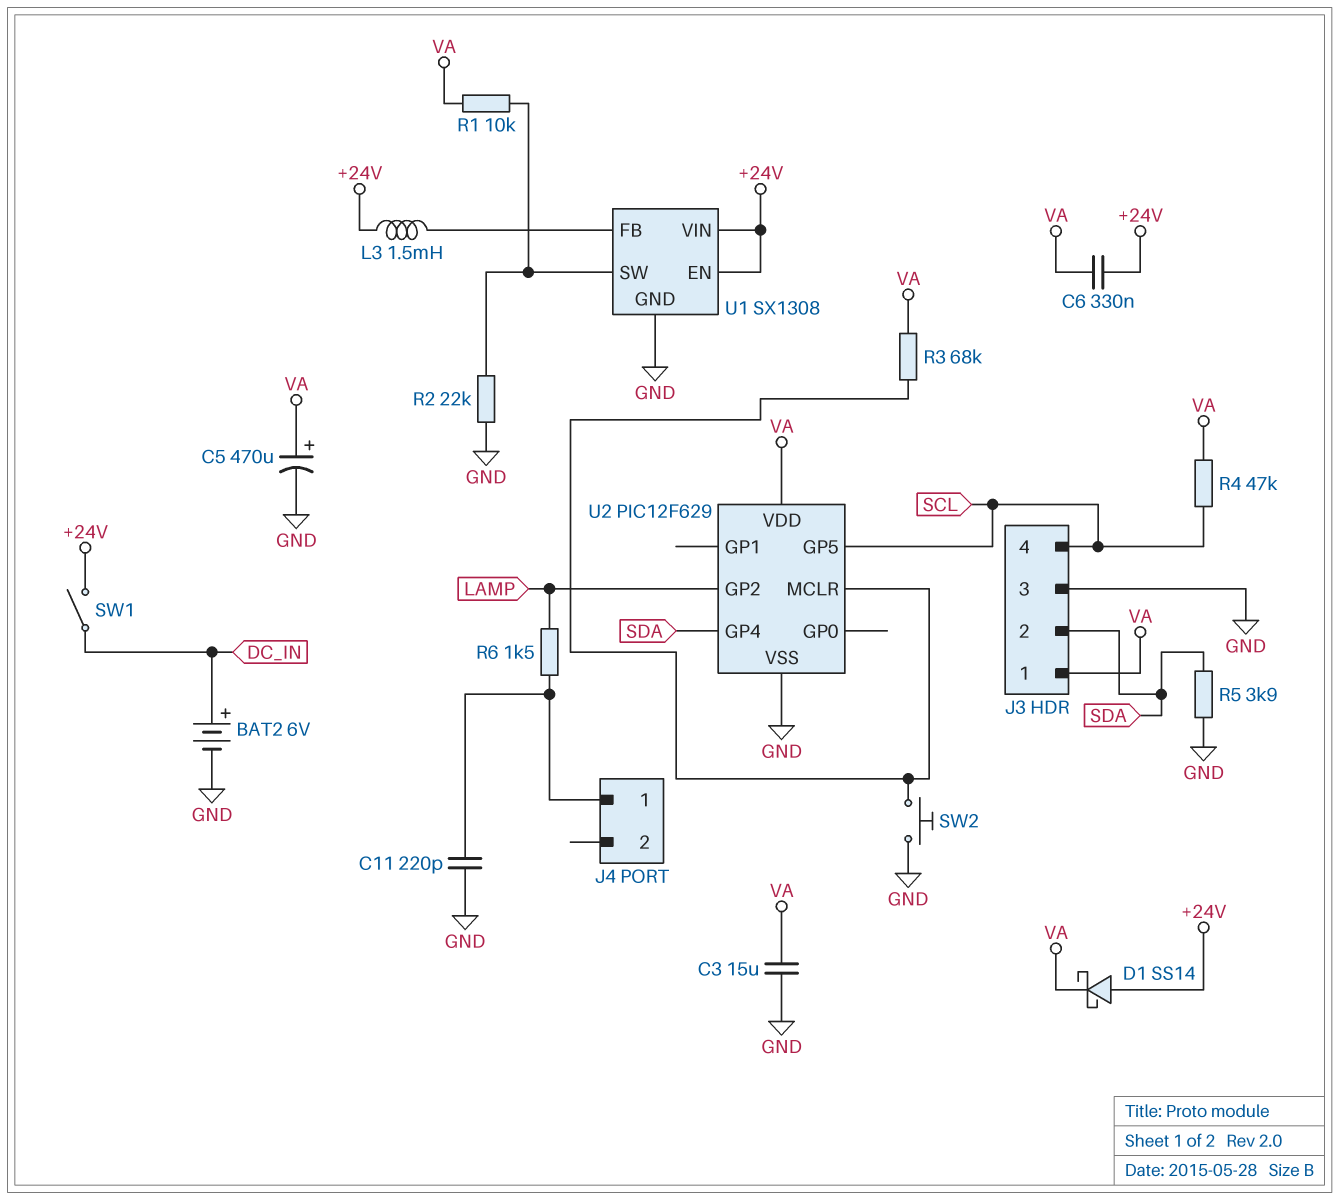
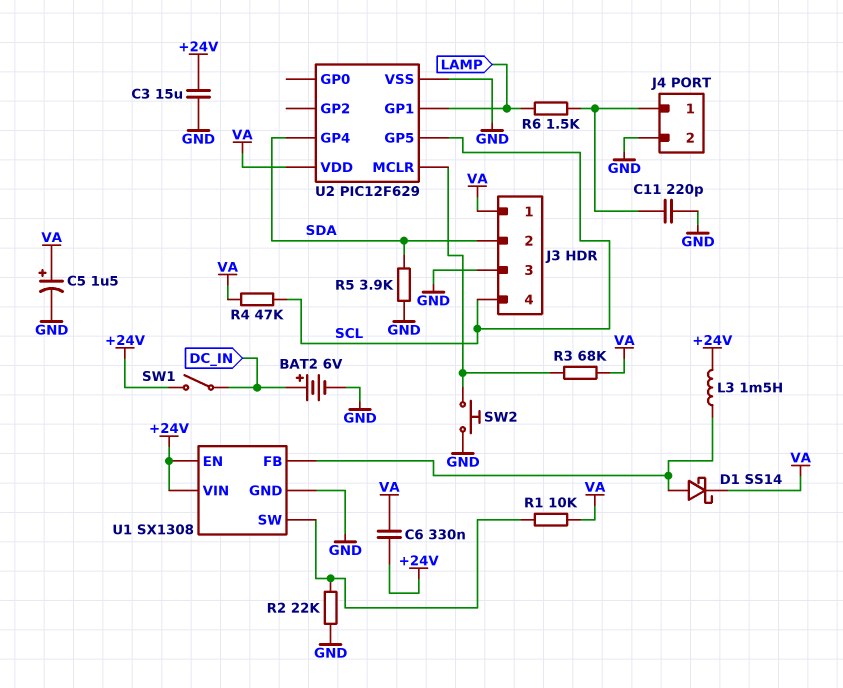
C3: 15uF (GND, VA) -> 15uF (+24V, GND)
C5: 470uF (plus VA, minus GND) -> 1.5uF (plus VA, minus GND)
D1: schottky SS14 (A +24V, K VA) -> schottky SS14 (A U1/FB, K VA)
J4 pin 2: none -> GND
U2 pin GP1: none -> LAMP
U2 pin GP2: LAMP -> none

